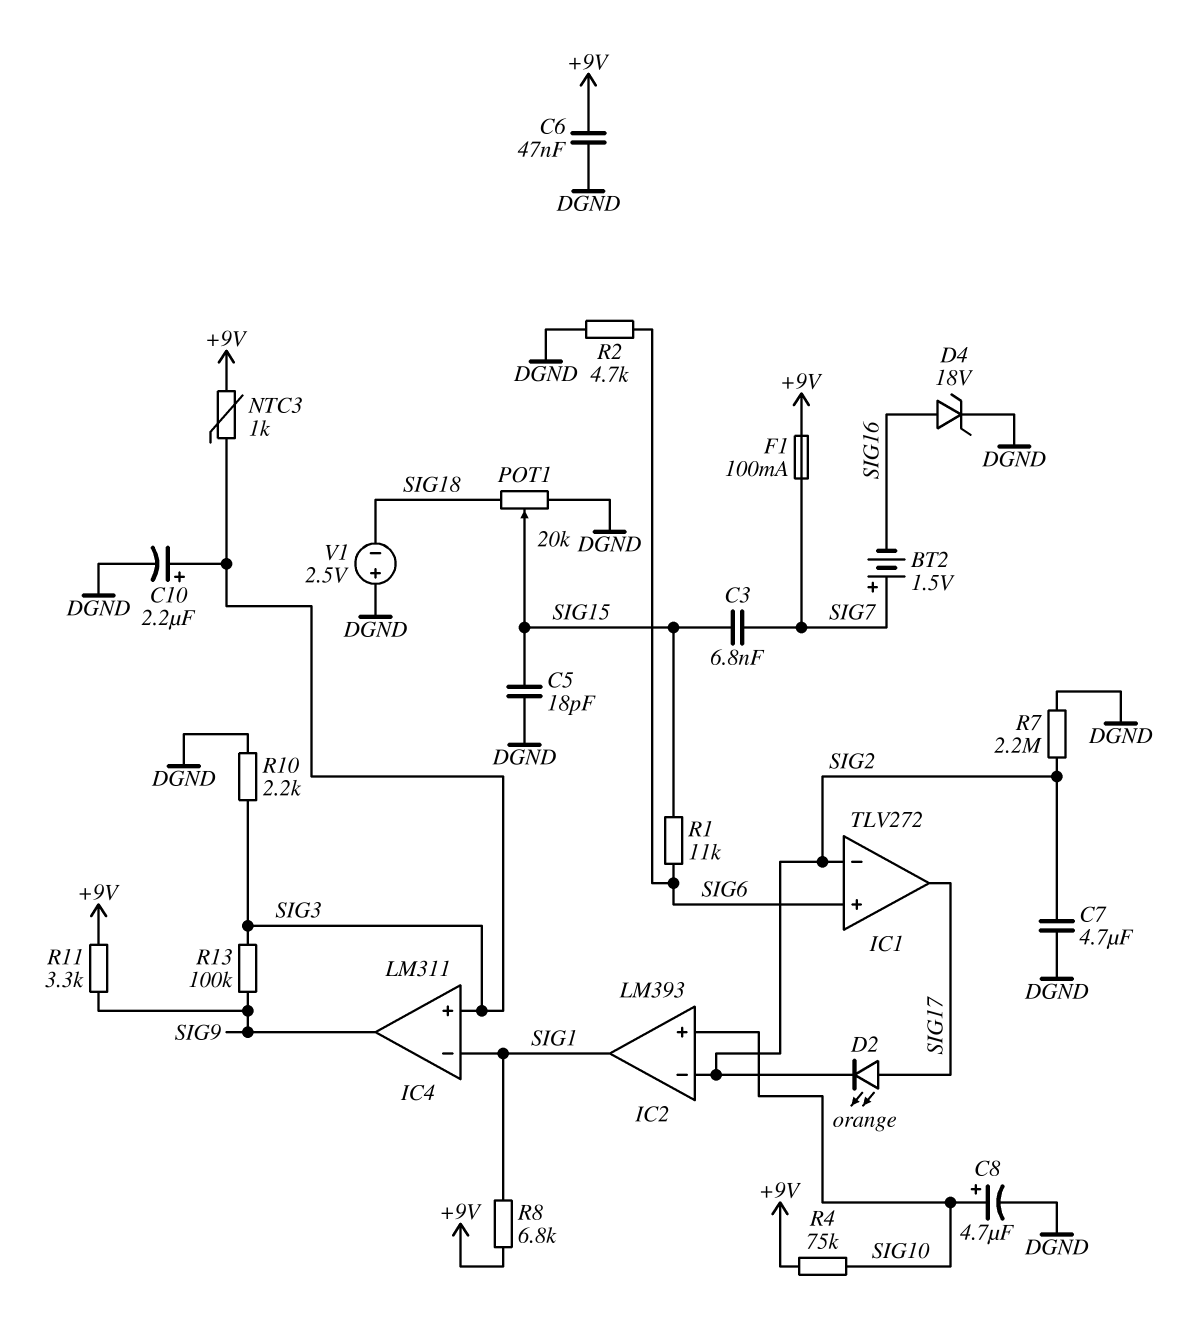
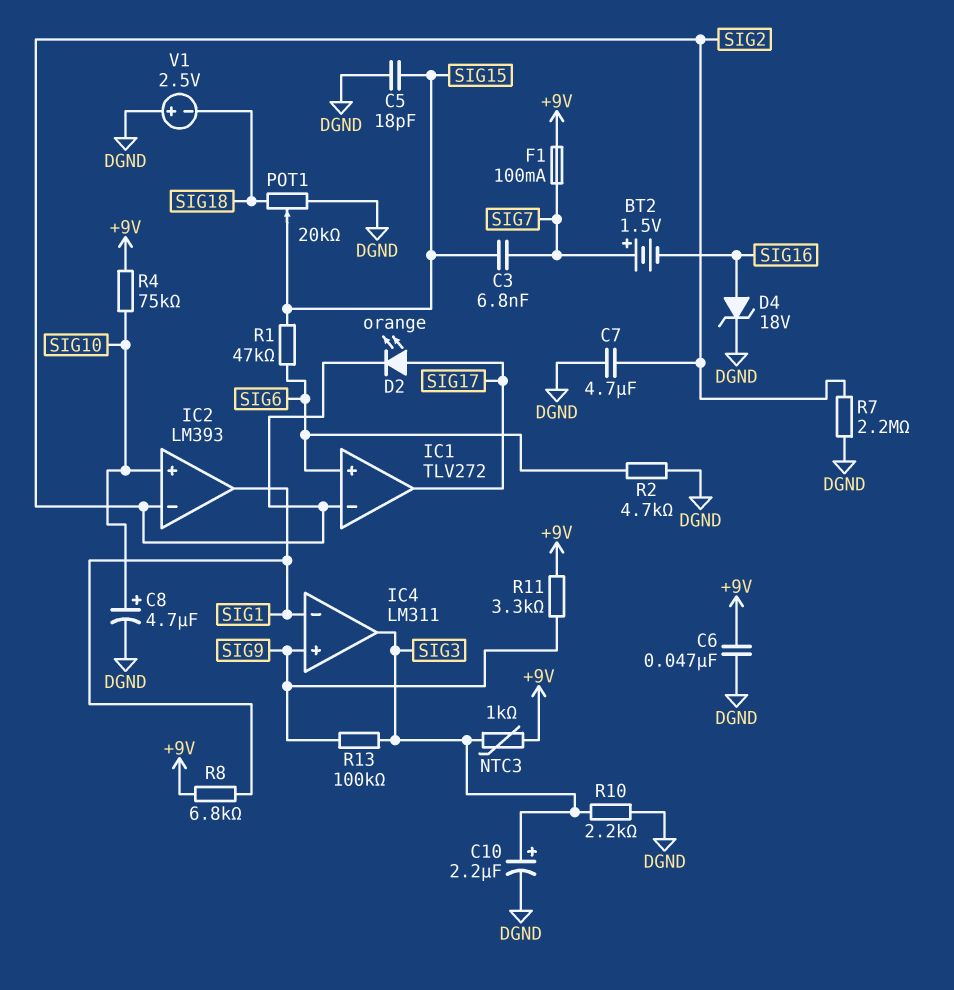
IC4 pin in+: SIG3 -> SIG9
IC4 pin out: SIG9 -> SIG3
R1: 11k (SIG6, SIG15) -> 47k (SIG6, SIG15)

